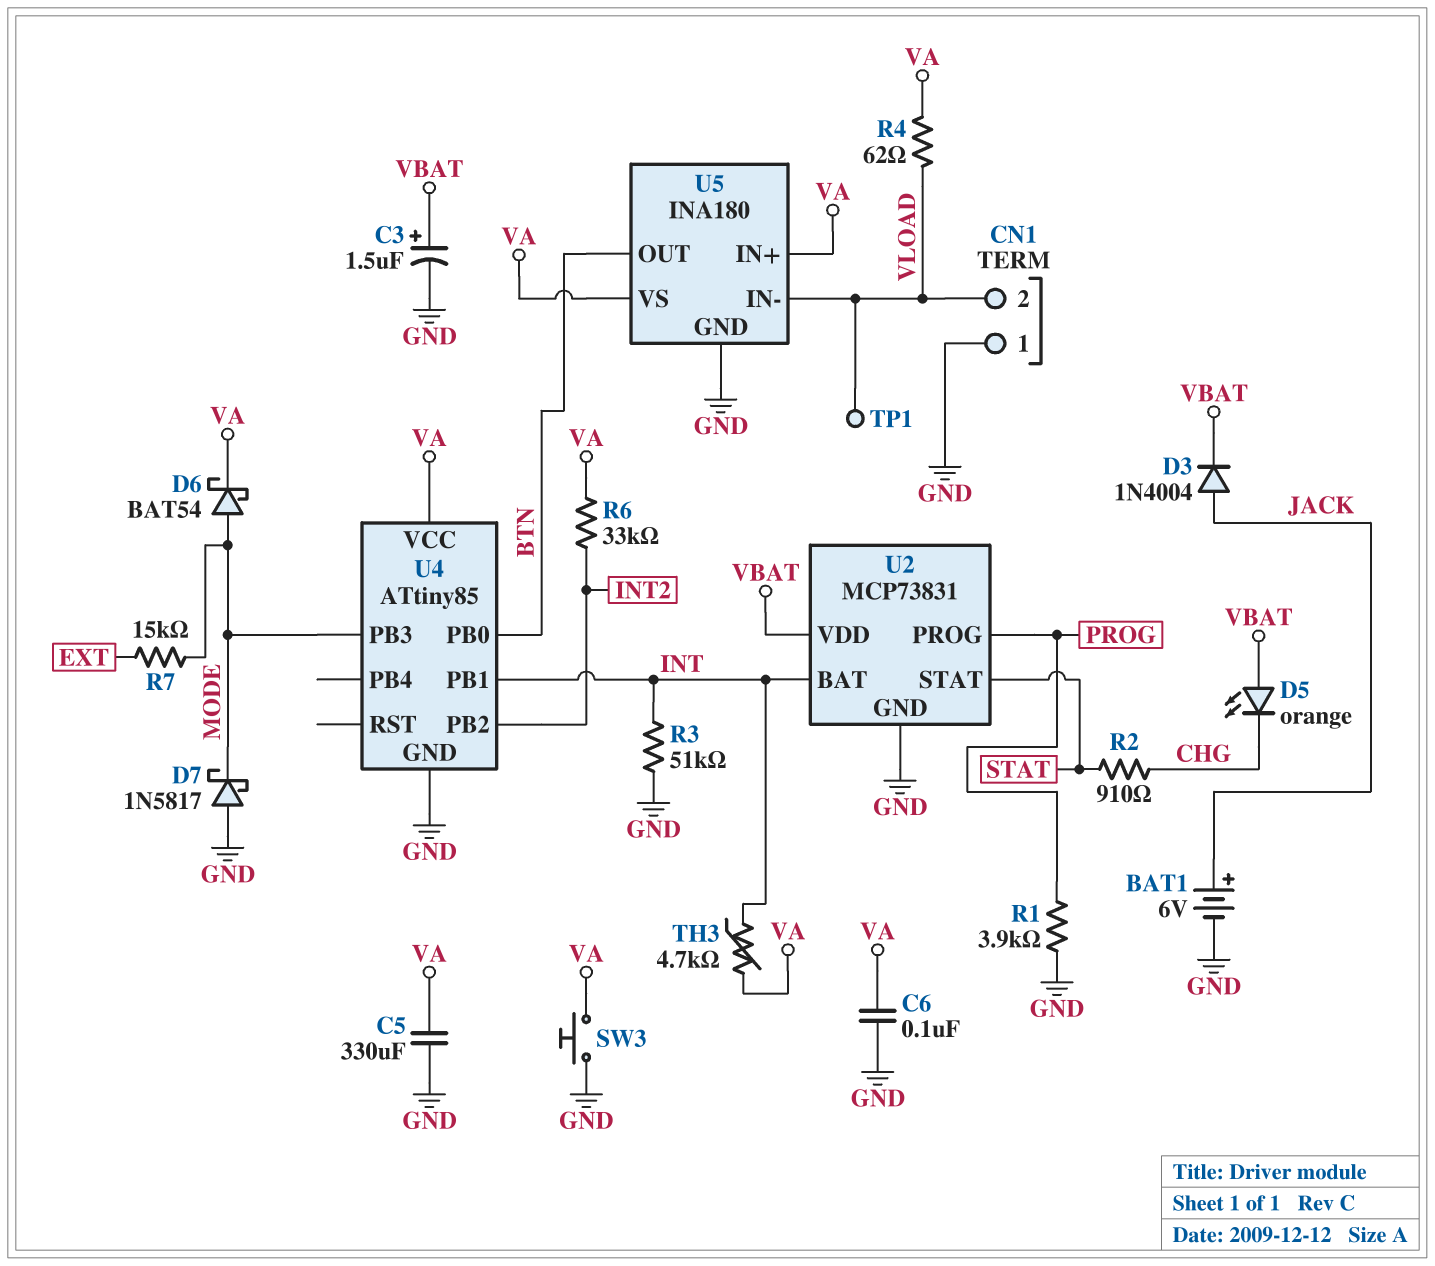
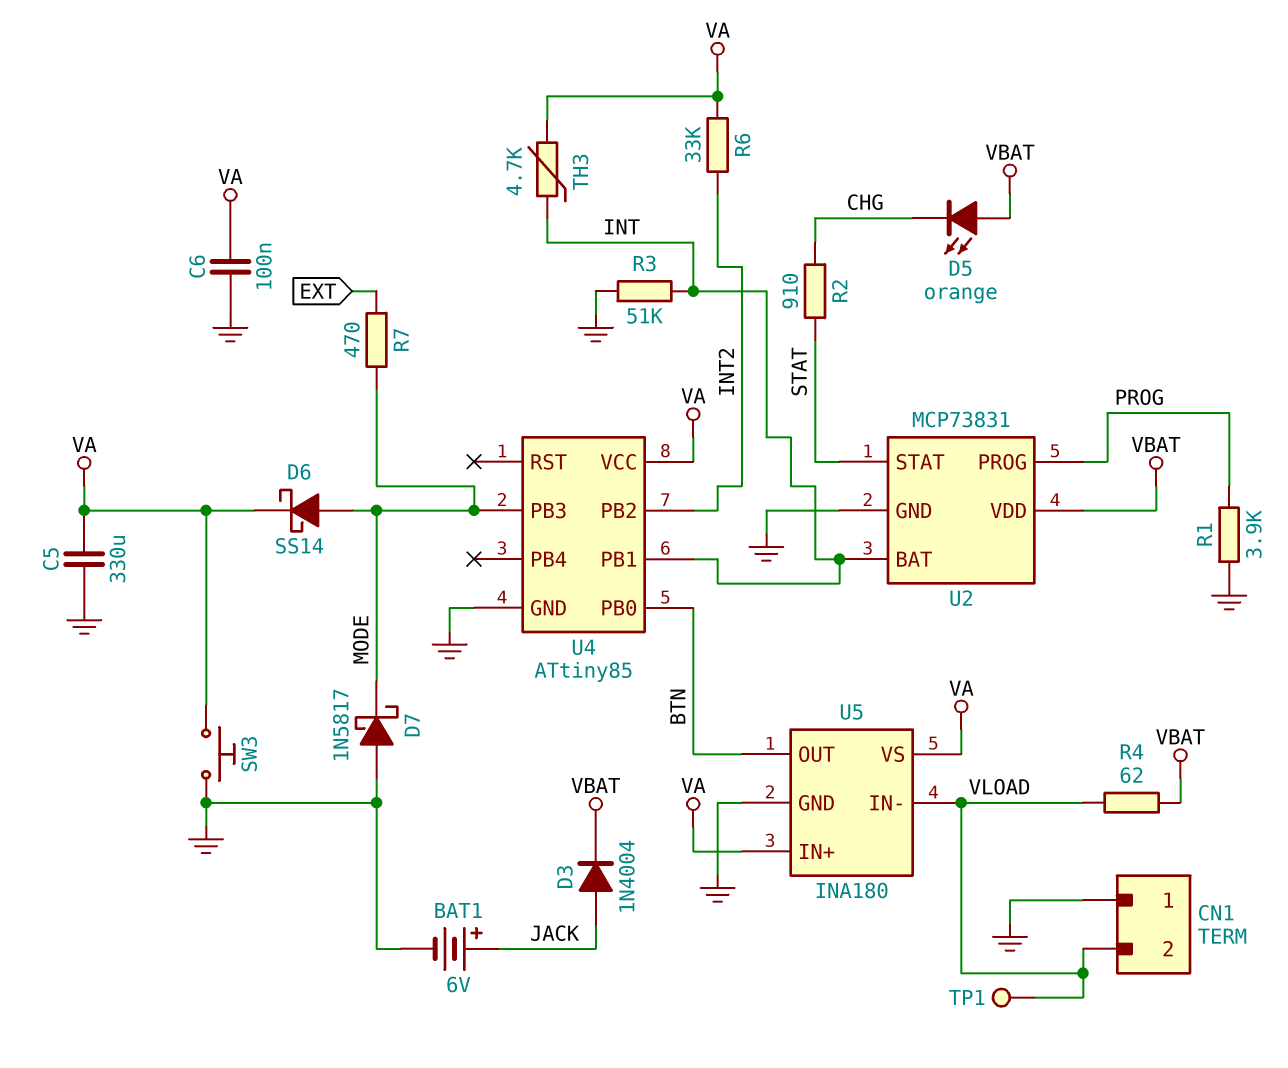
C3: 1.5uF (plus VBAT, minus GND) -> none
D6: schottky BAT54 (A MODE, K VA) -> schottky SS14 (A MODE, K VA)
R4: 62 (VA, VLOAD) -> 62 (VBAT, VLOAD)
R7: 15k (EXT, MODE) -> 470 (EXT, MODE)

